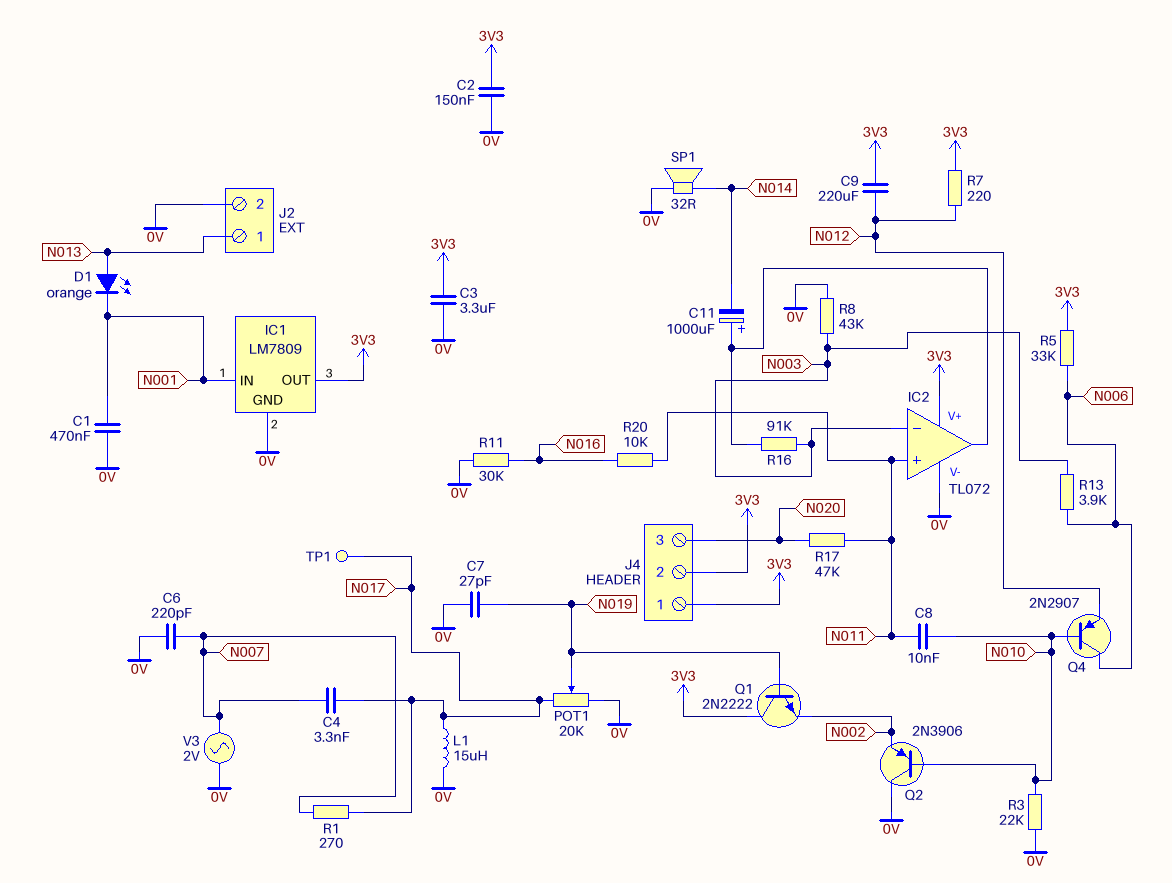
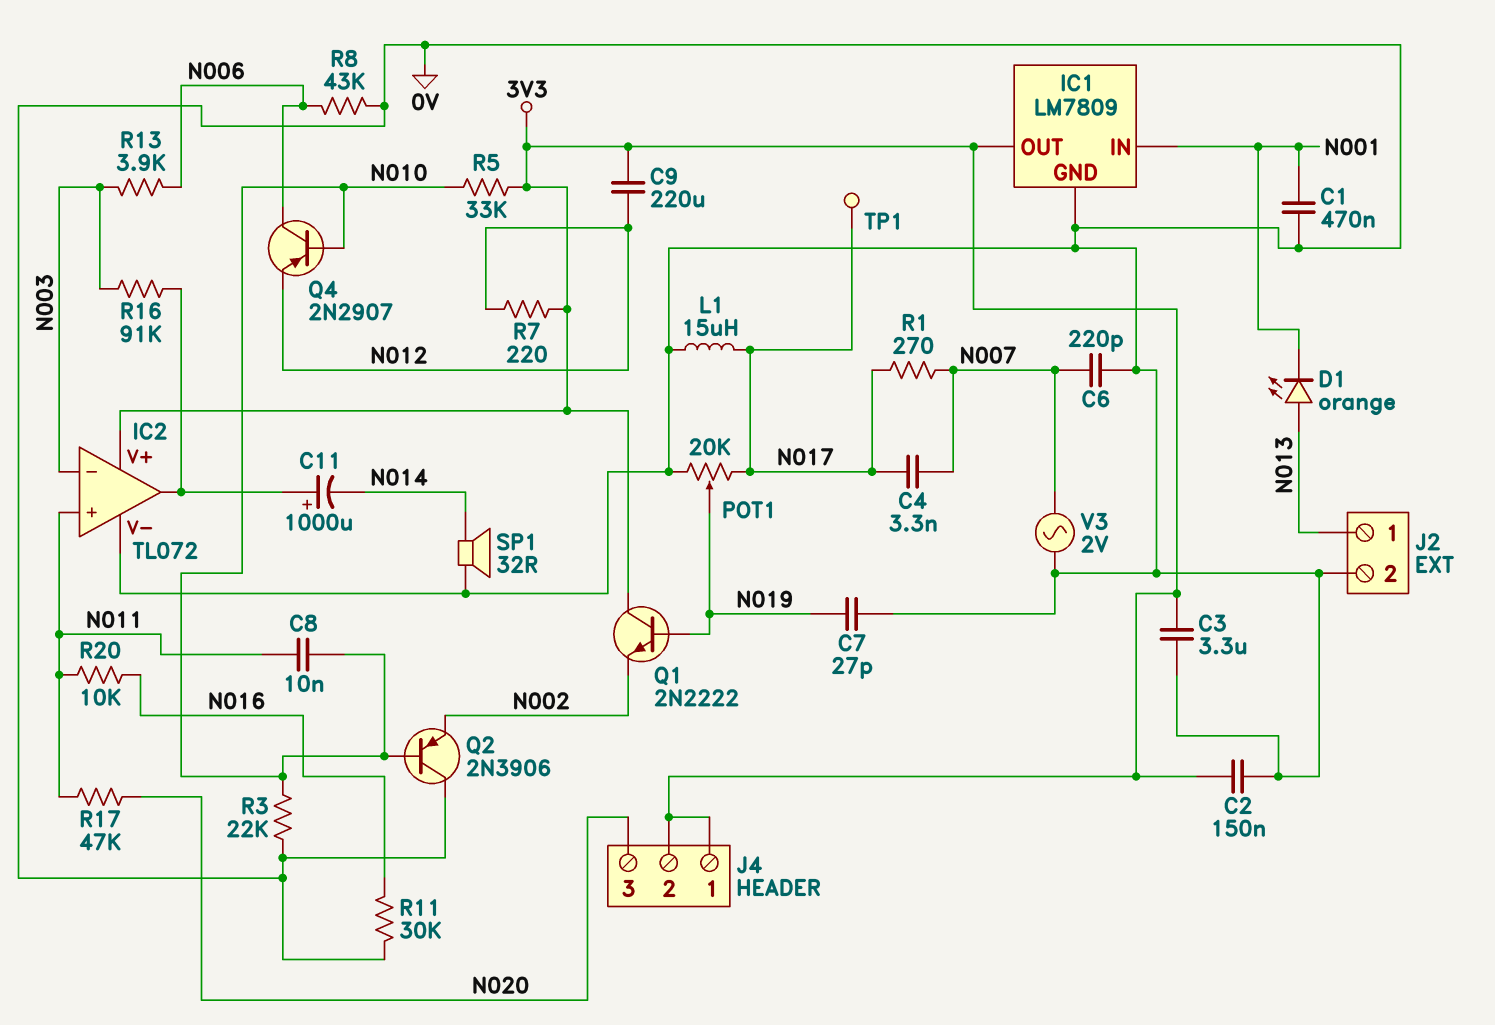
R5: 33k (3V3, N006) -> 33k (3V3, N010)
R8: 43k (0V, N003) -> 43k (0V, N006)

